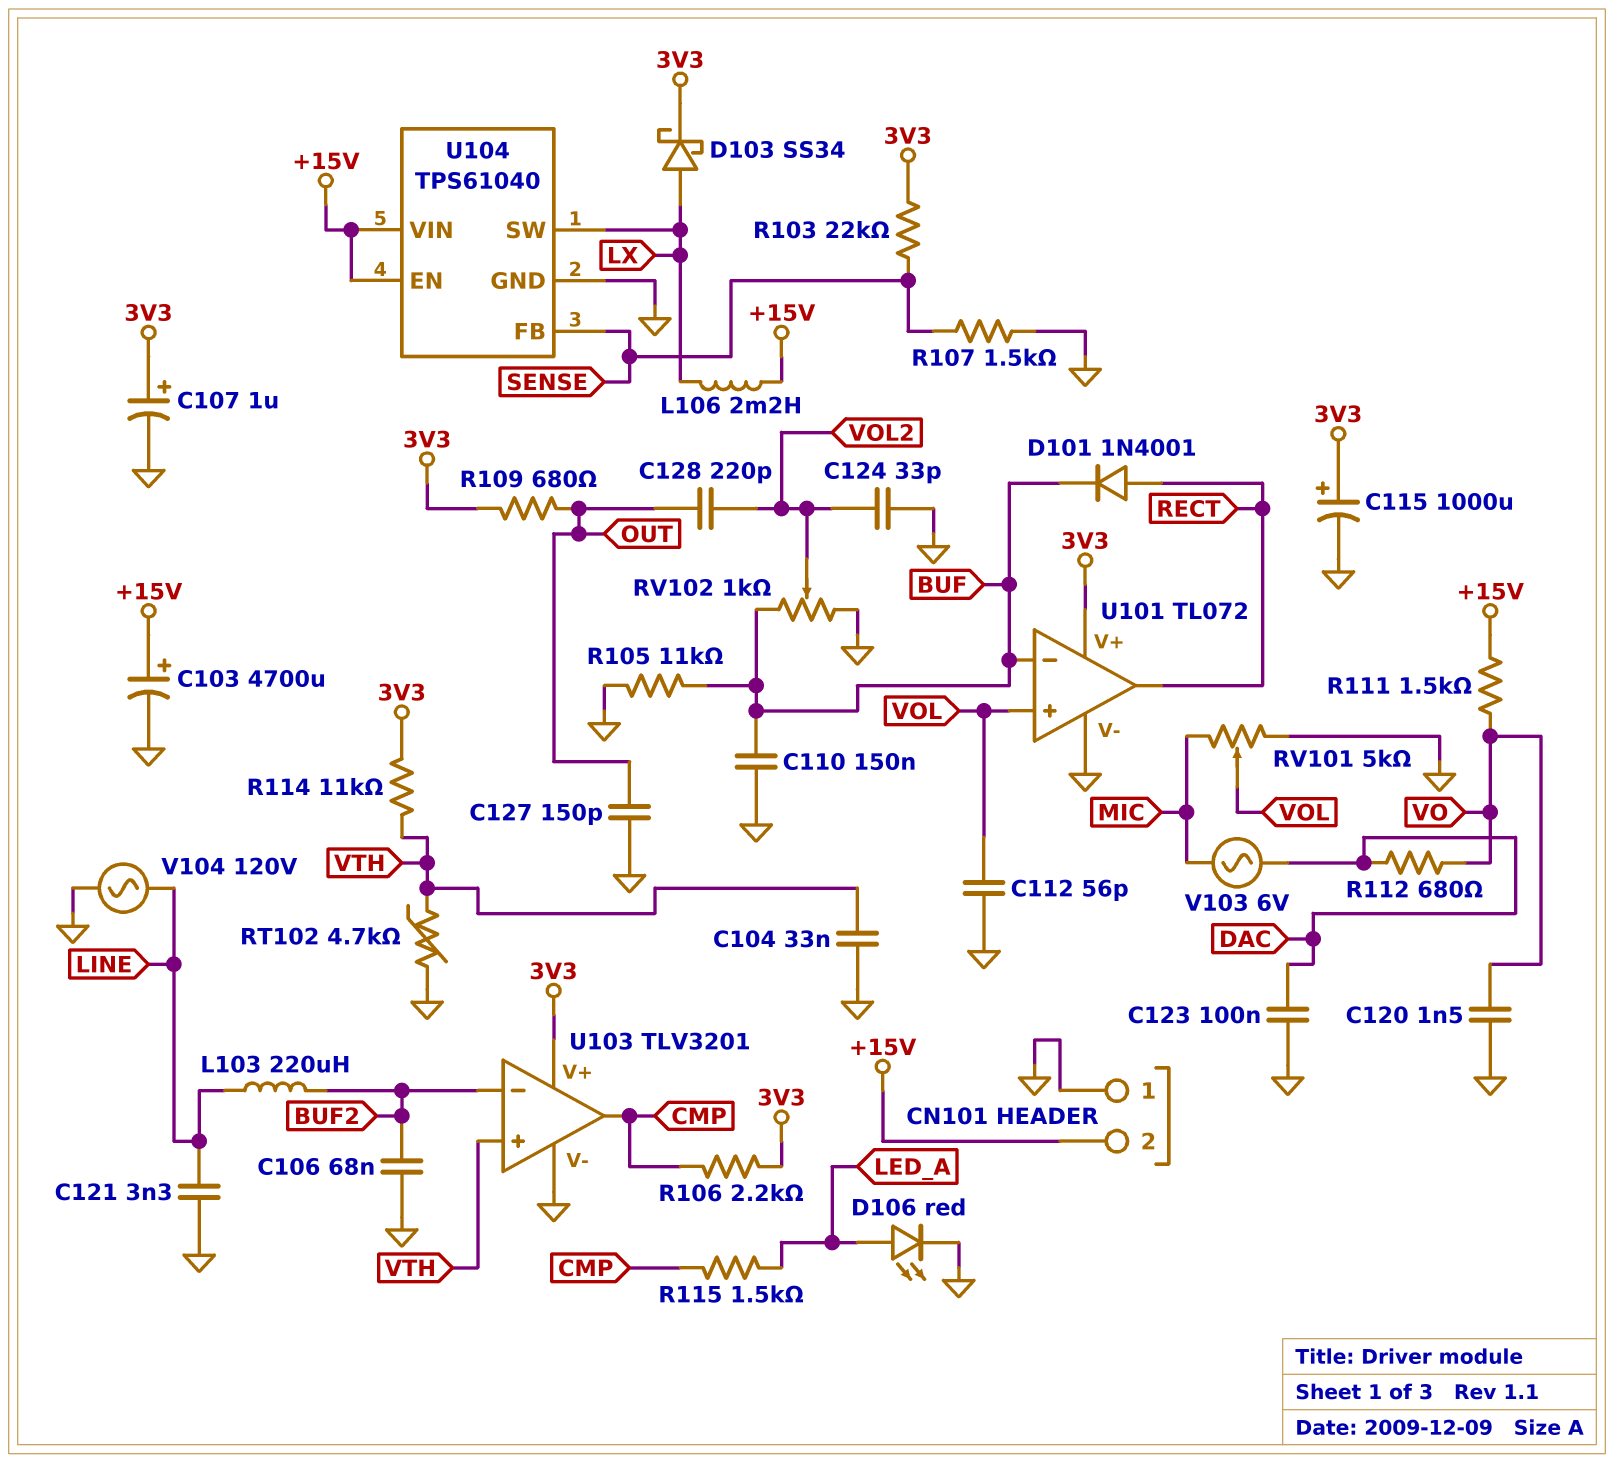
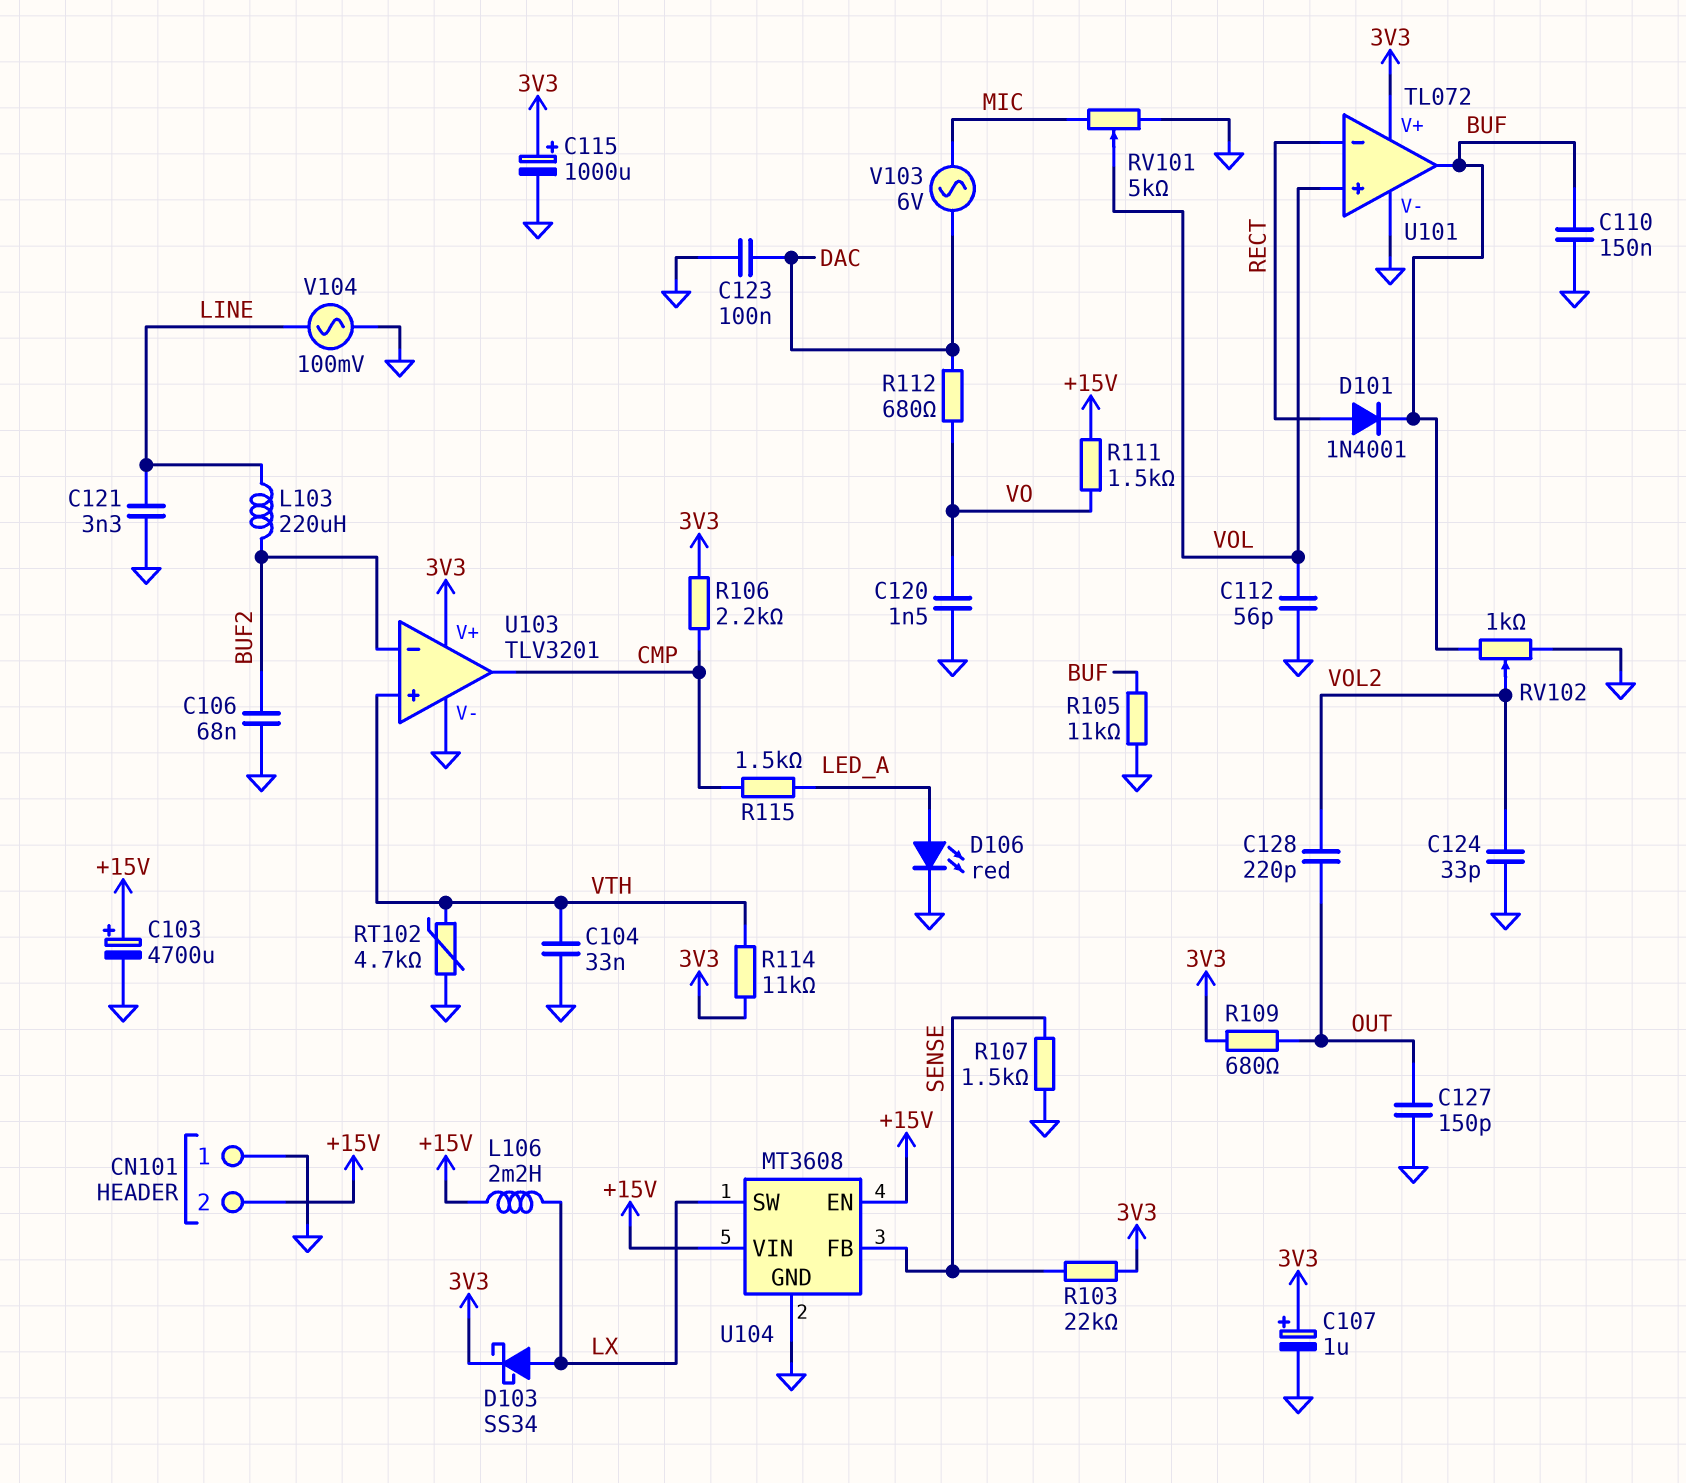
U101 pin in-: BUF -> RECT
U101 pin out: RECT -> BUF
U104: TPS61040 -> MT3608
V104: AC 120V (GND, LINE) -> AC 100mV (GND, LINE)

